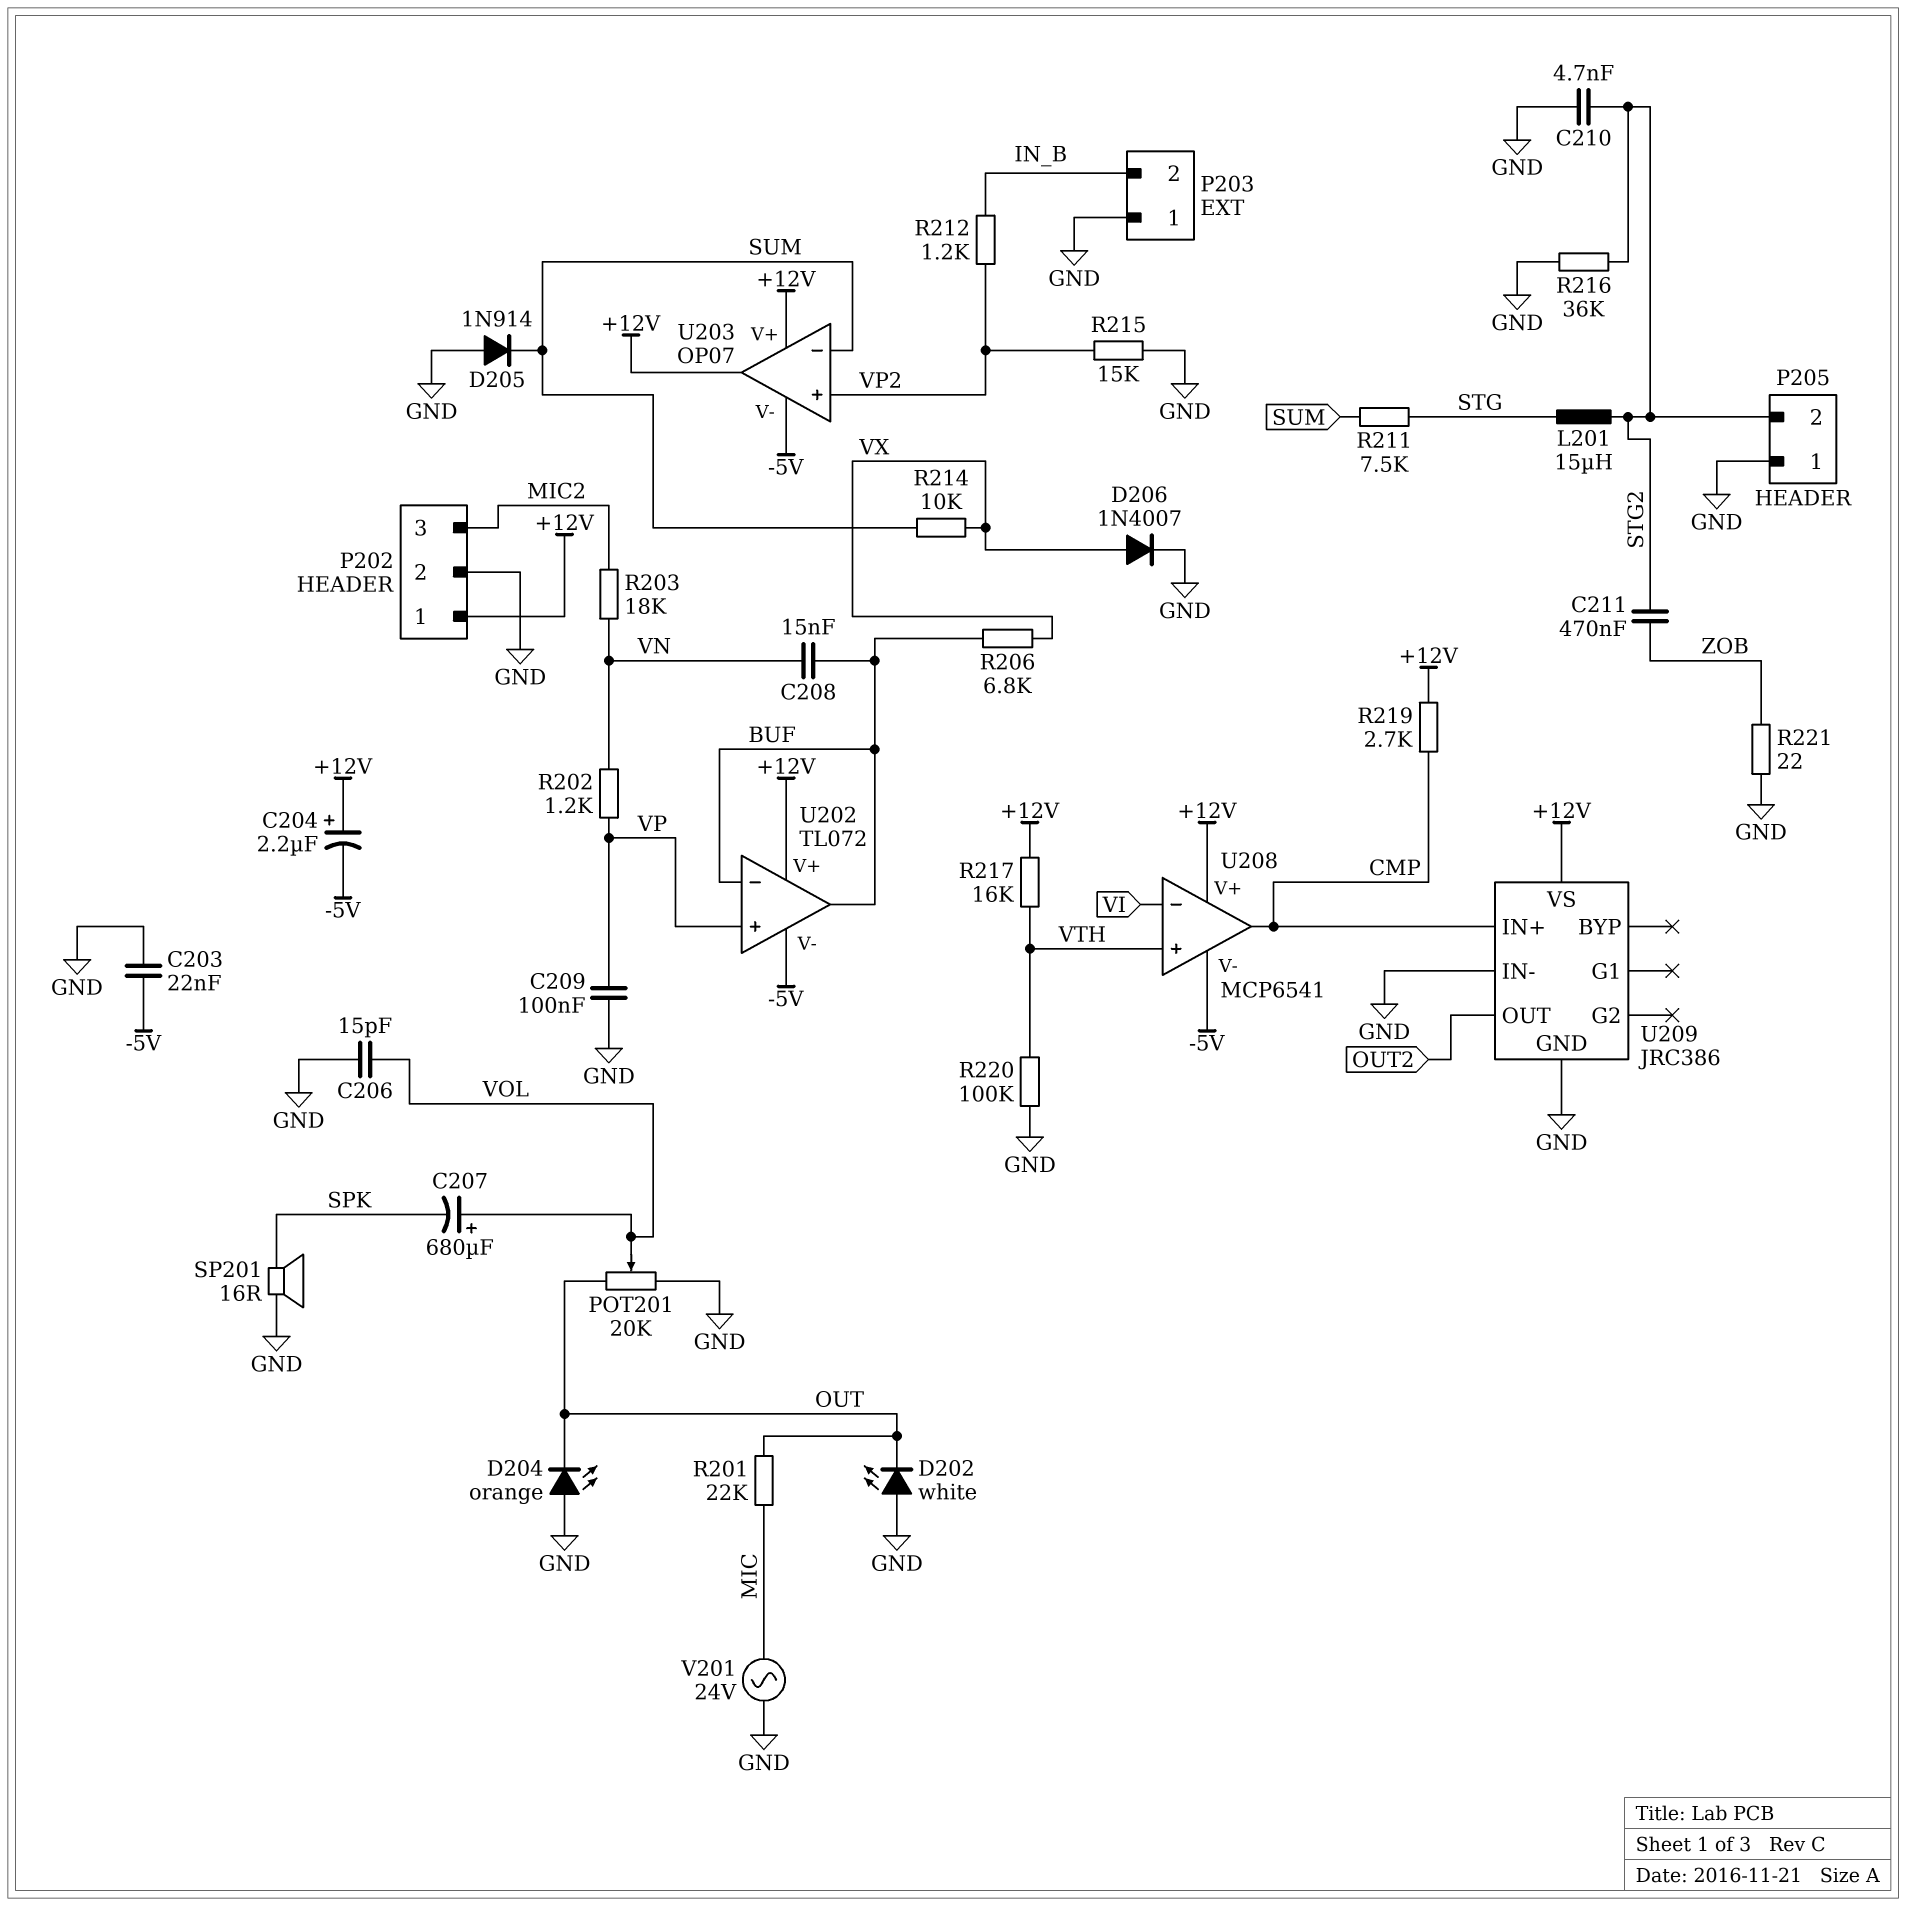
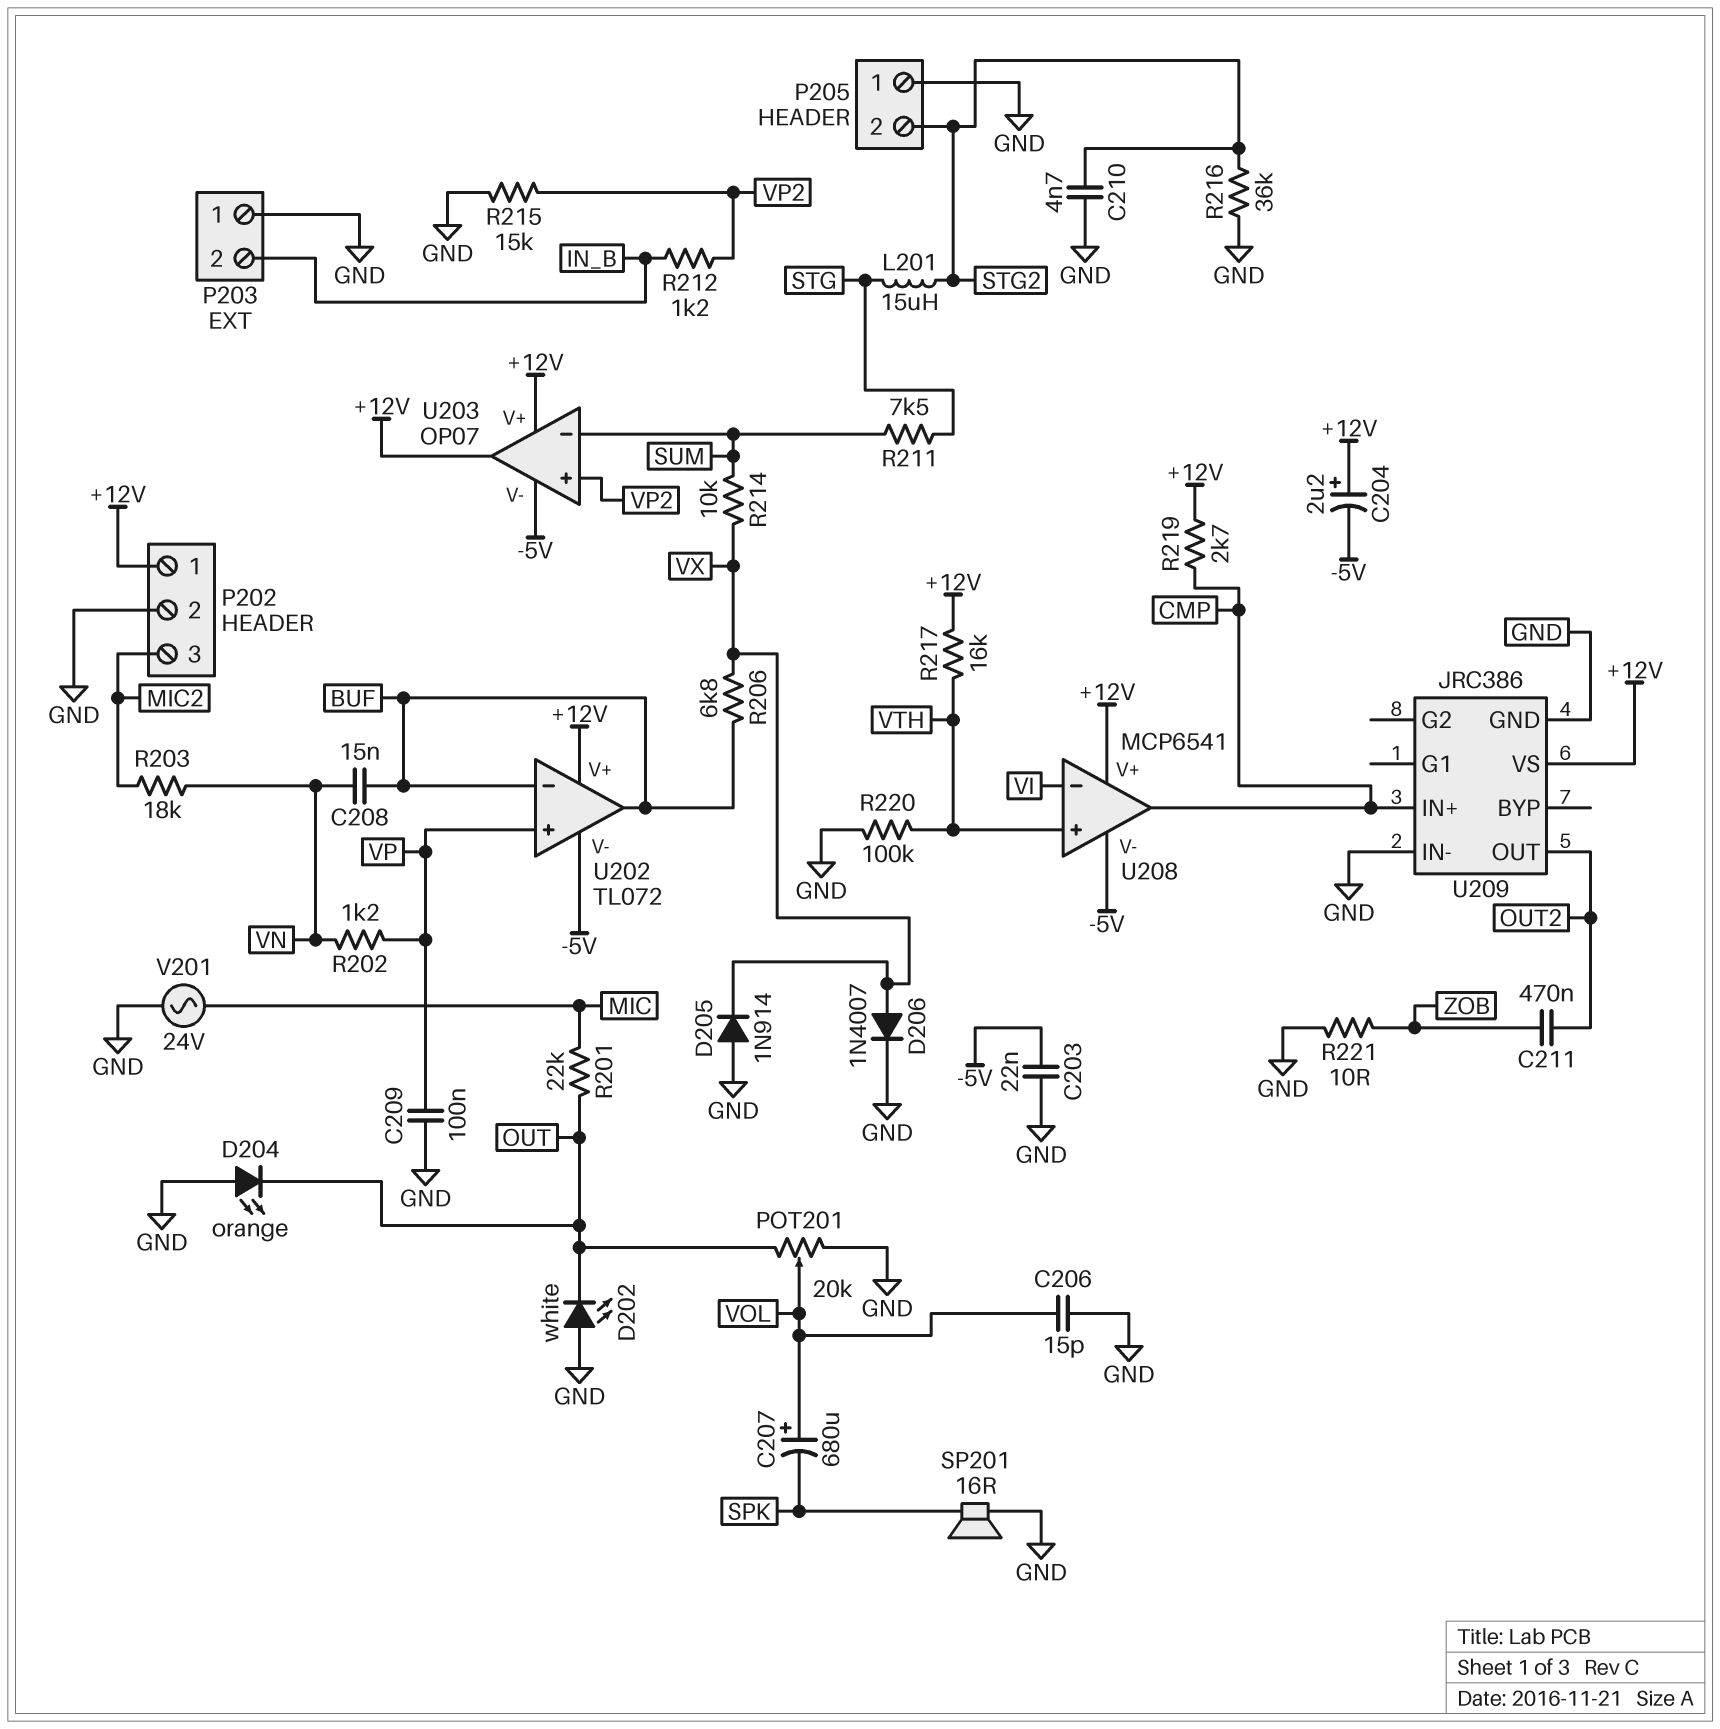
C211: 470nF (STG2, ZOB) -> 470nF (OUT2, ZOB)
D205: diode 1N914 (A GND, K SUM) -> diode 1N914 (A GND, K VX)
R221: 22 (GND, ZOB) -> 10 (GND, ZOB)

